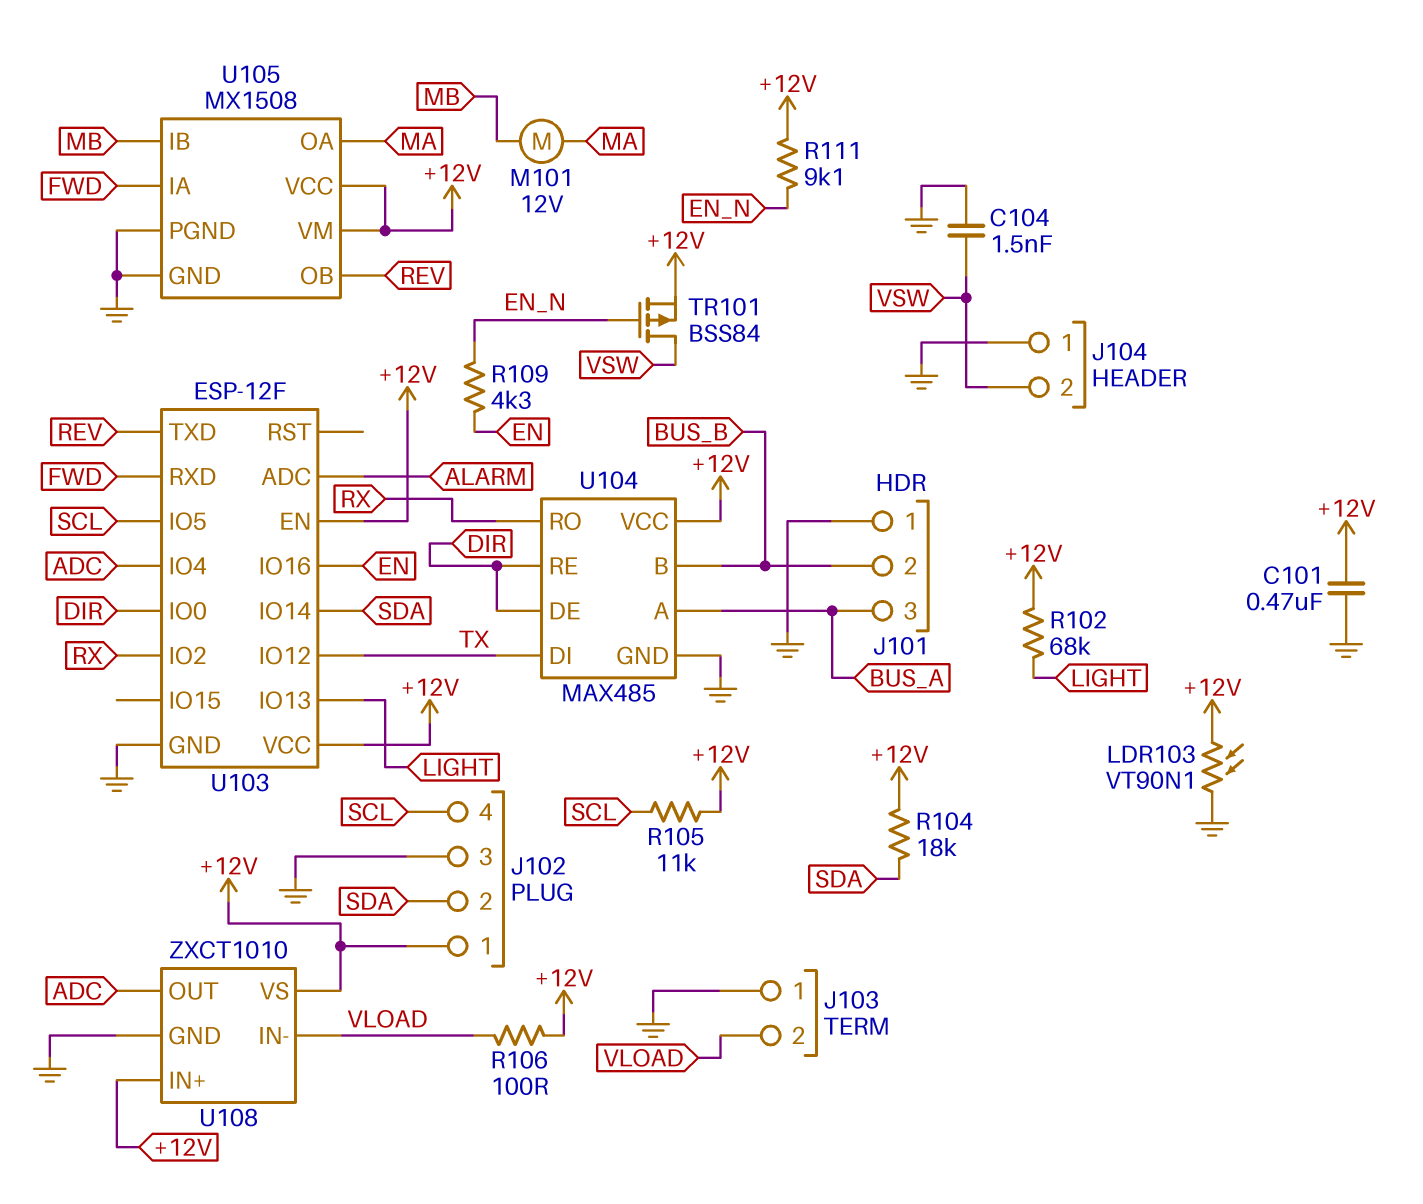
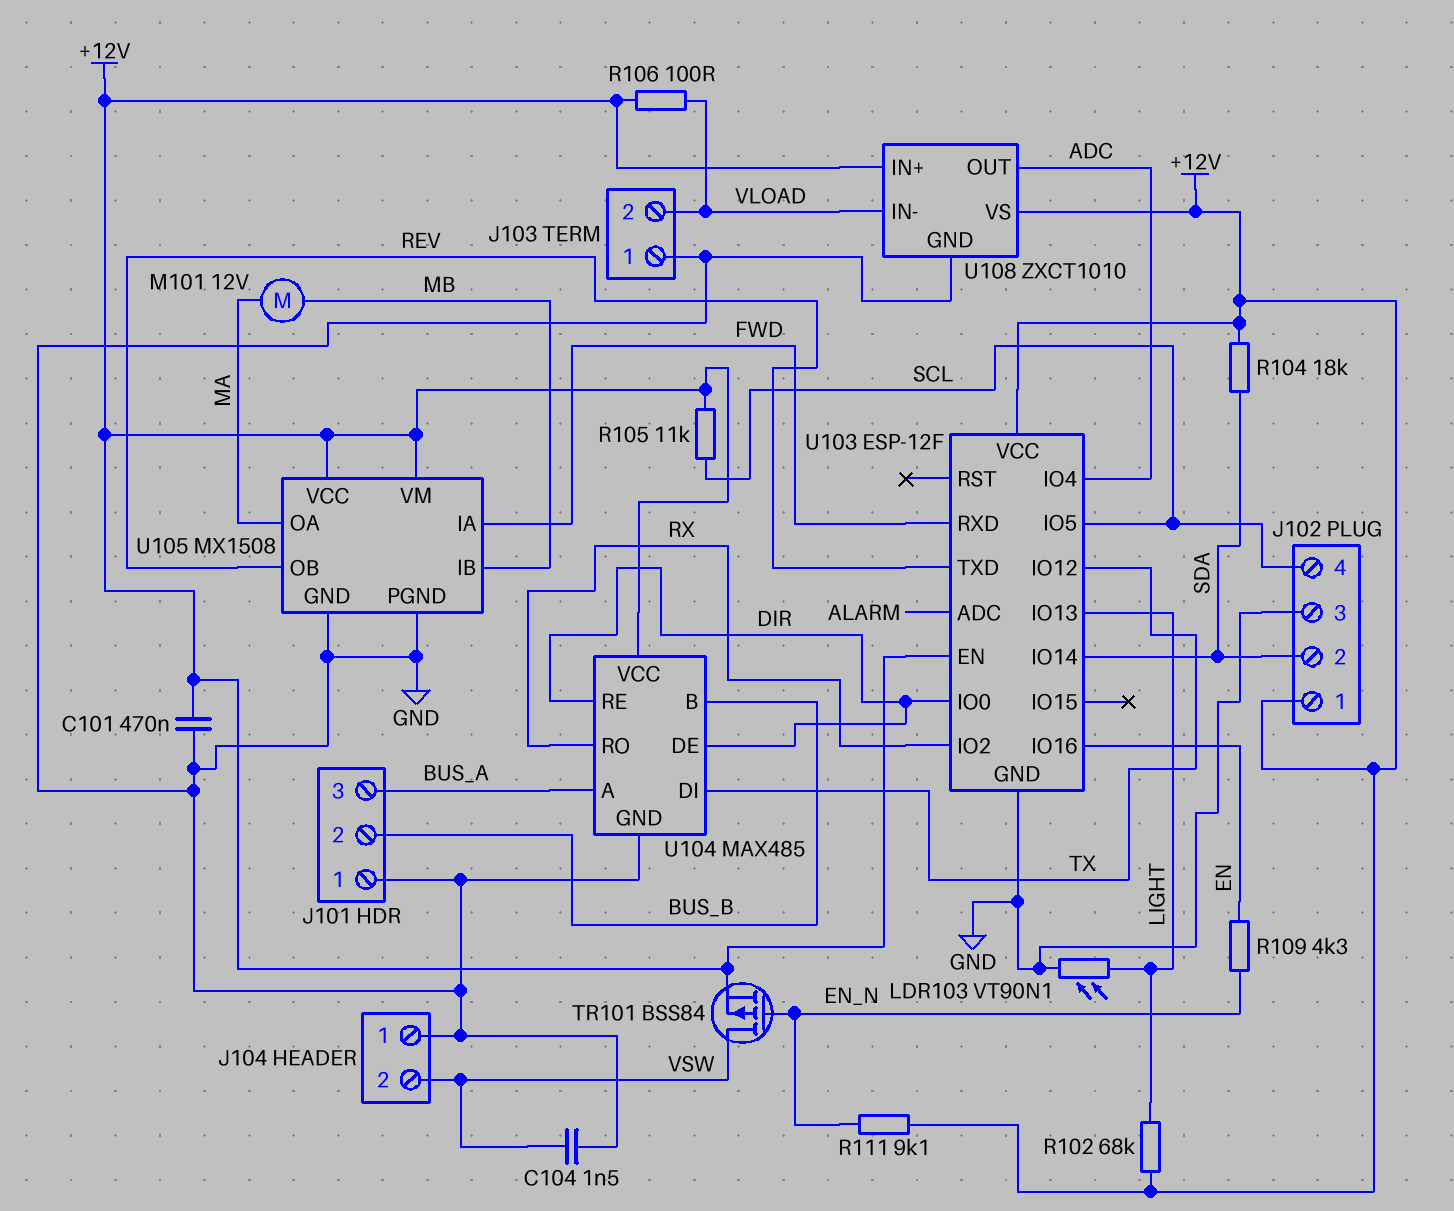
LDR103: VT90N1 (+12V, GND) -> VT90N1 (GND, LIGHT)

